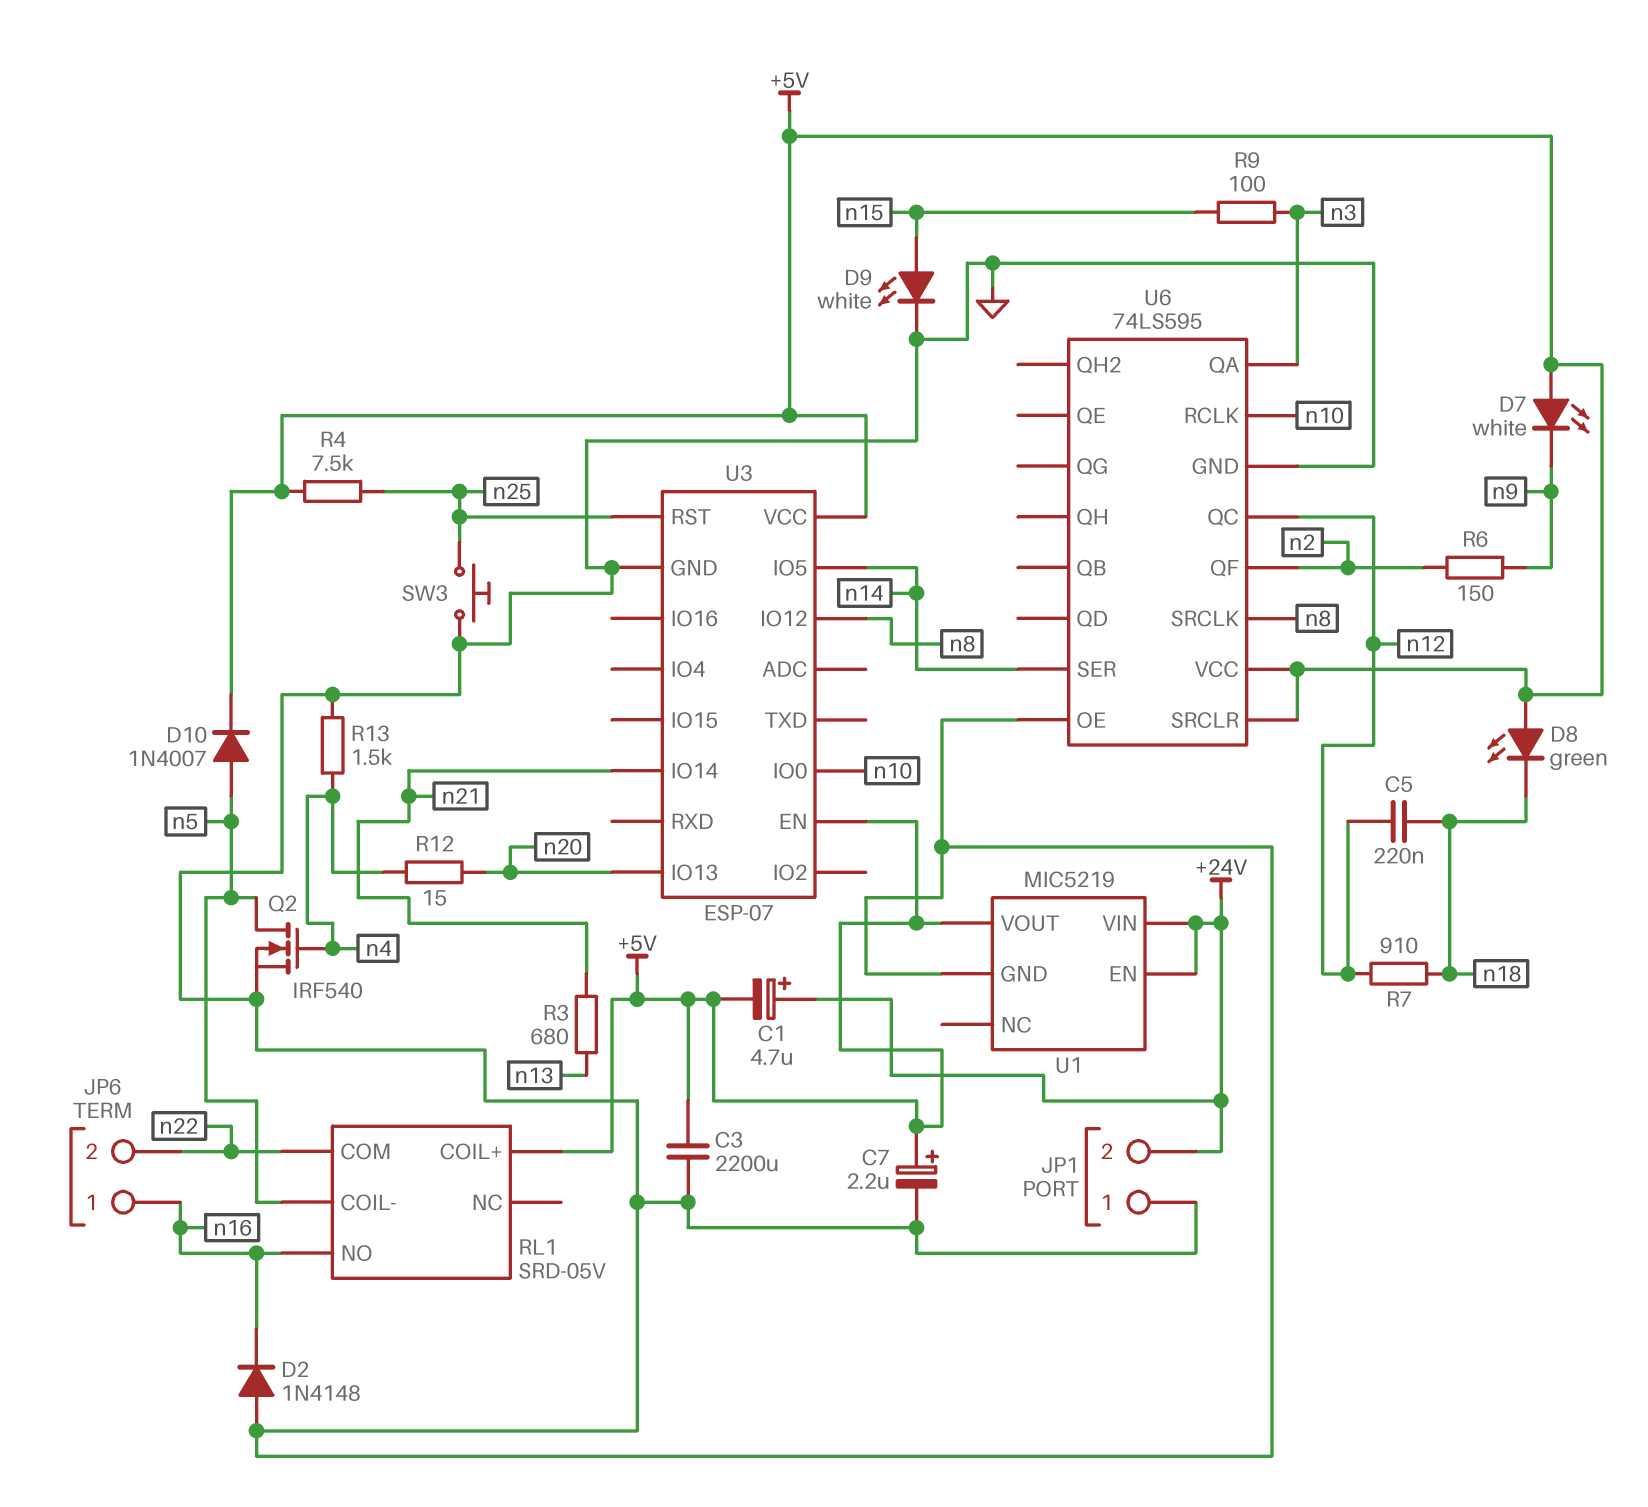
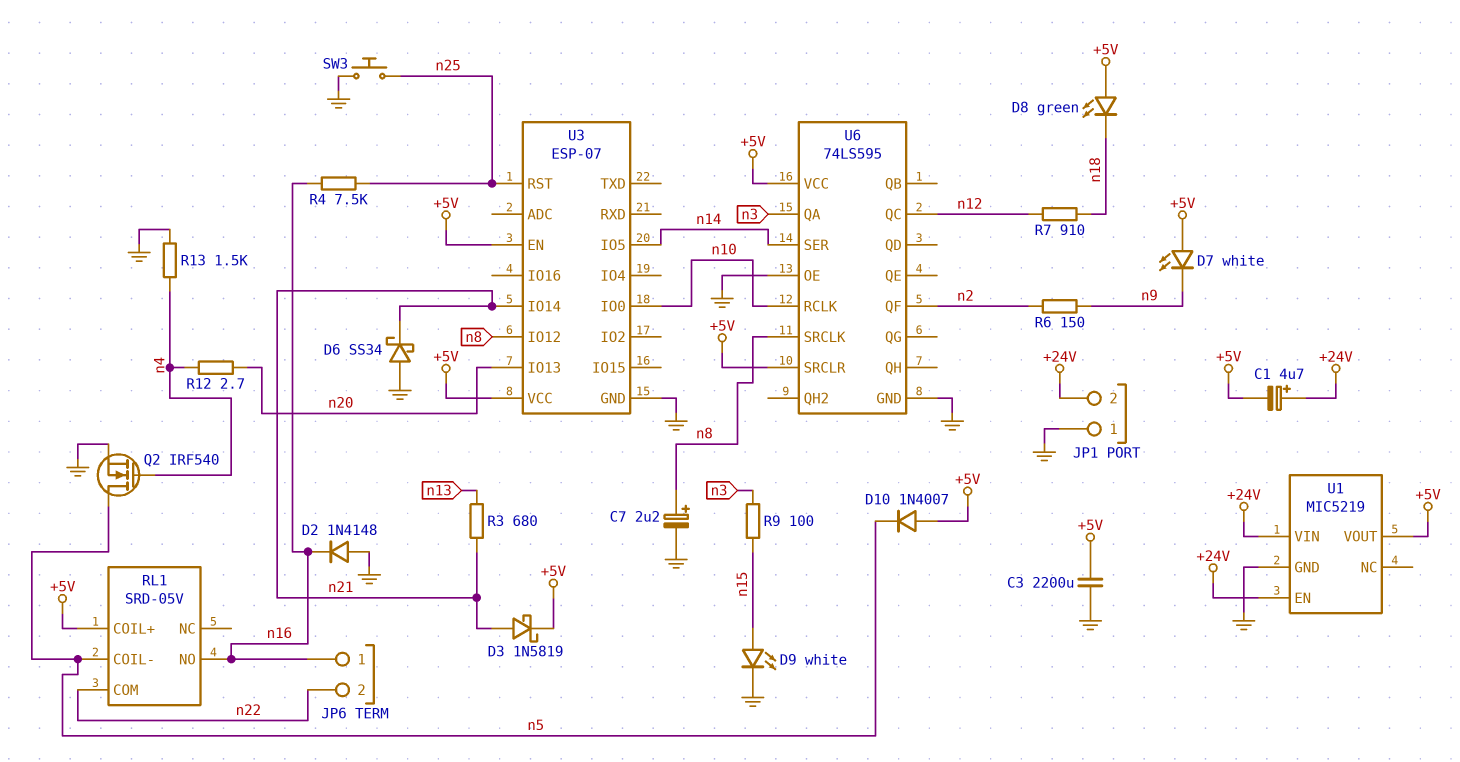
C5: 220nF (n12, n18) -> none
C7: 2.2uF (plus +5V, minus GND) -> 2.2uF (plus n8, minus GND)
D3: none -> schottky 1N5819 (A n21, K +5V)
D6: none -> schottky SS34 (A GND, K n21)
D10: diode 1N4007 (A n5, K +5V) -> diode 1N4007 (A +5V, K n5)
R4: 7.5k (+5V, n25) -> 7.5k (n16, n25)
R12: 15 (n4, n20) -> 2.7 (n4, n20)

